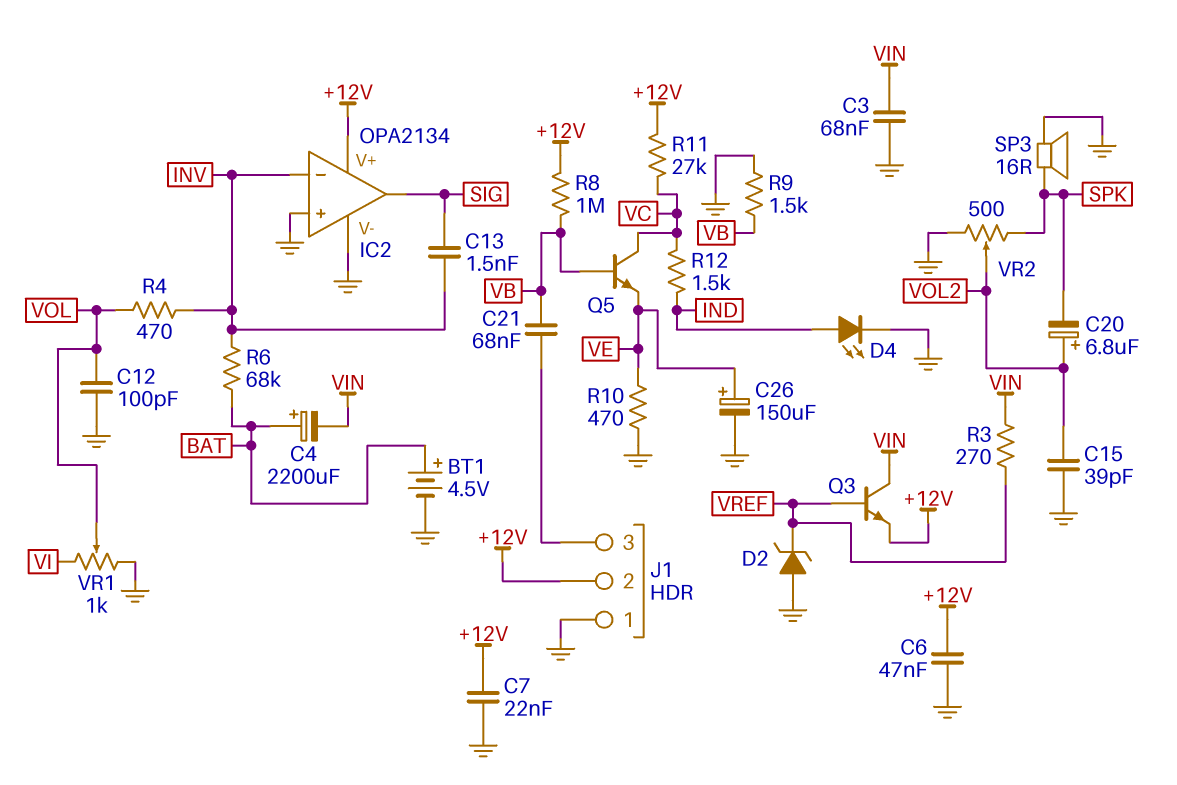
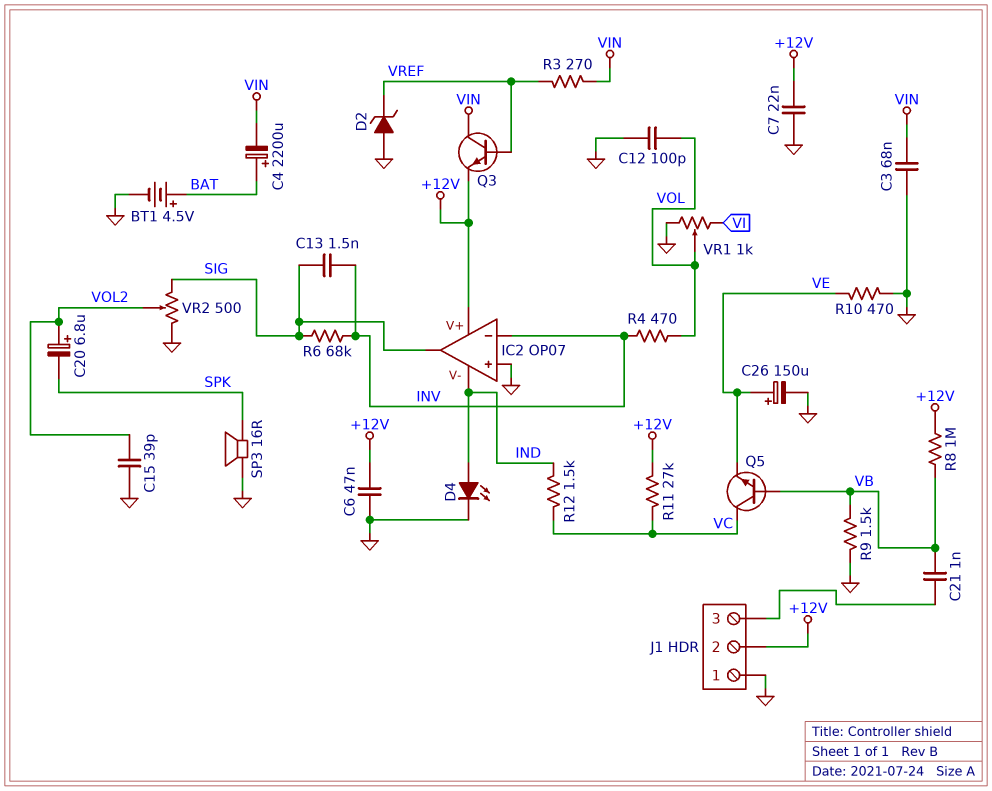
C21: 68nF (J1/3, VB) -> 1nF (J1/3, VB)
IC2: OPA2134 -> OP07
IC2 pin V-: GND -> IND
R6: 68k (BAT, INV) -> 68k (INV, SIG)
VR2: 500 (GND, SPK, wiper VOL2) -> 500 (GND, SIG, wiper VOL2)

